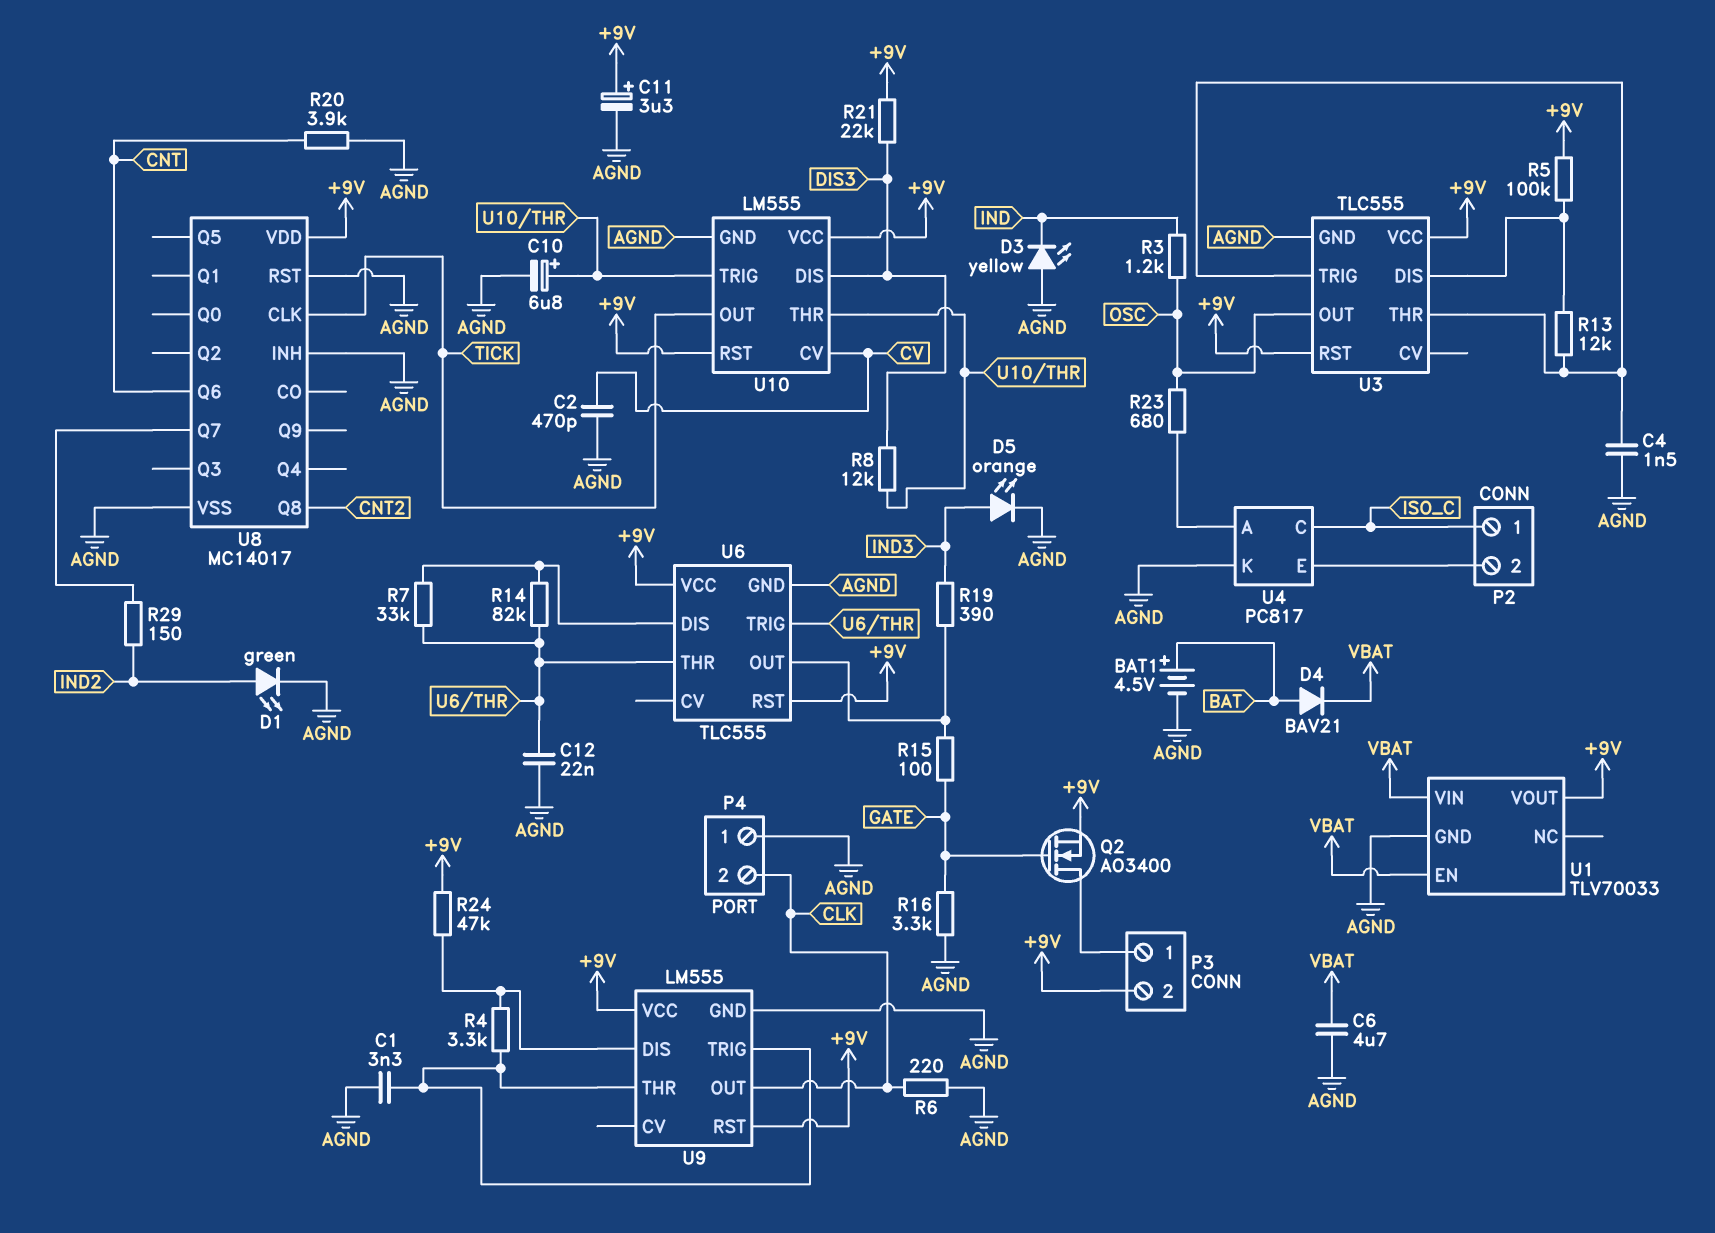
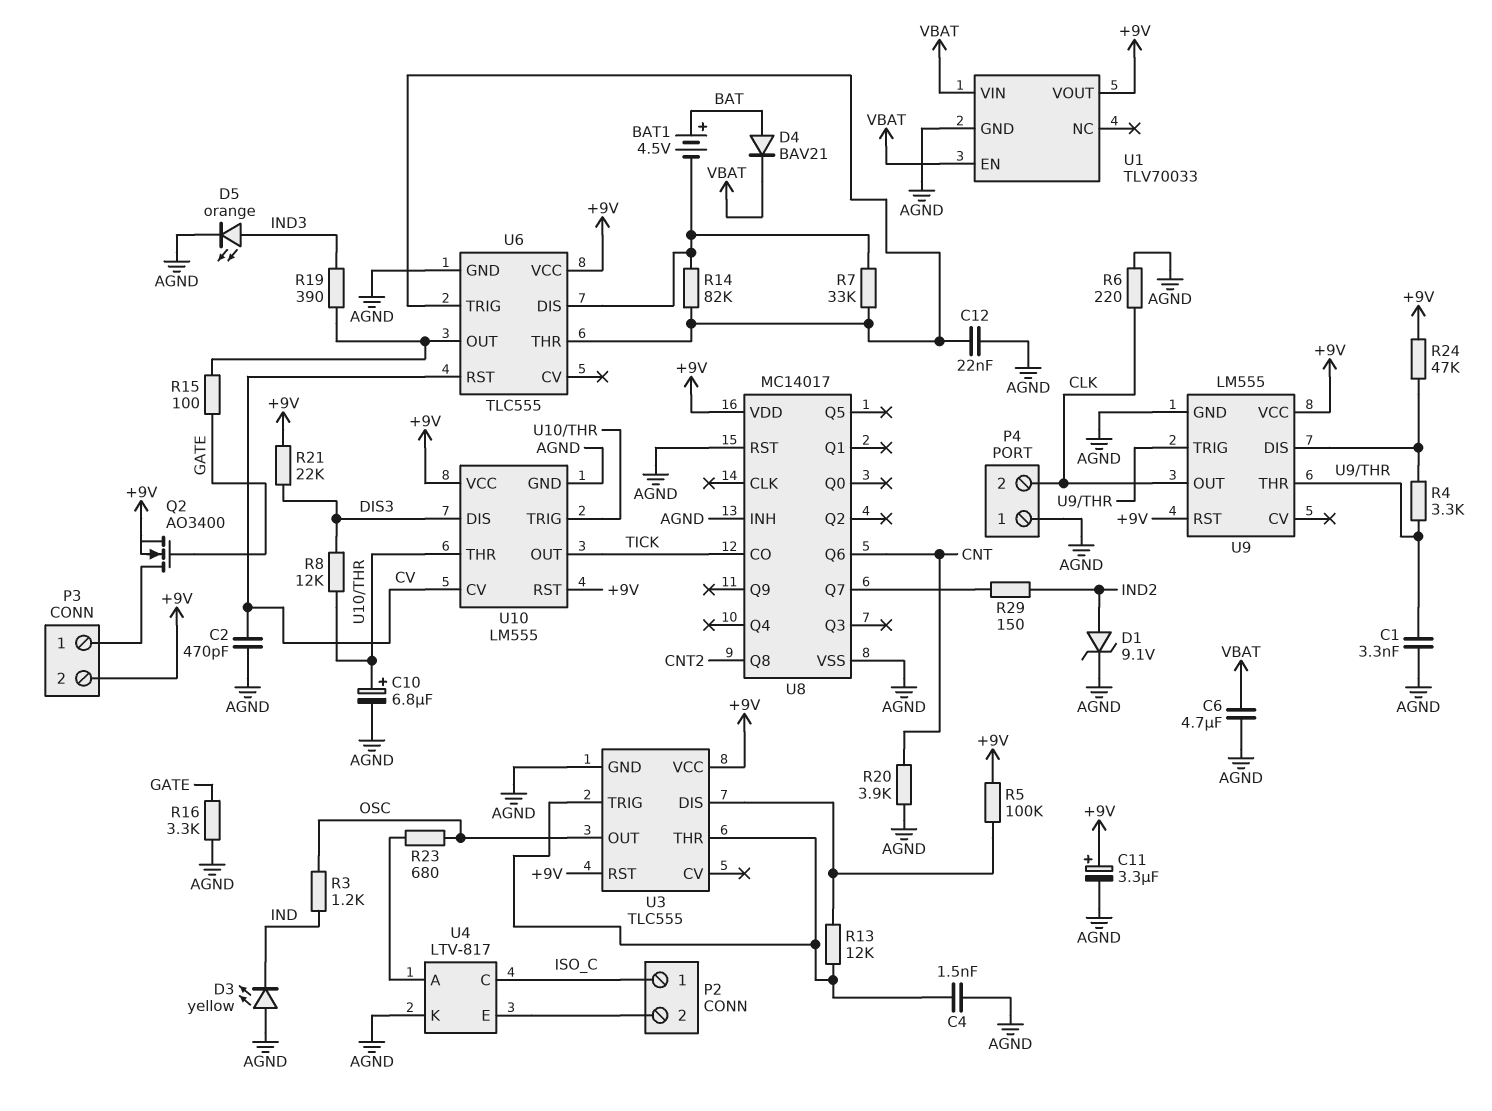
BAT1: 4.5V (plus BAT, minus AGND) -> 4.5V (plus BAT, minus U6/DIS)
D1: LED green (A IND2, K AGND) -> zener 9.1V (A IND2, K AGND)
U4: PC817 -> LTV-817
U6 pin RST: +9V -> CV
U8 pin CLK: TICK -> none
U8 pin CO: none -> TICK

